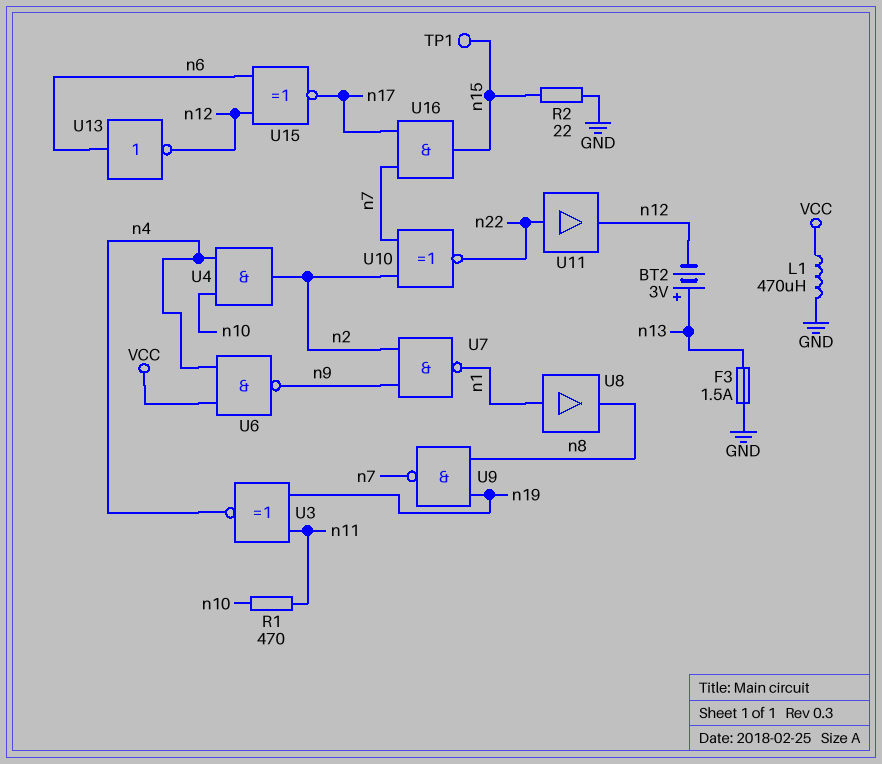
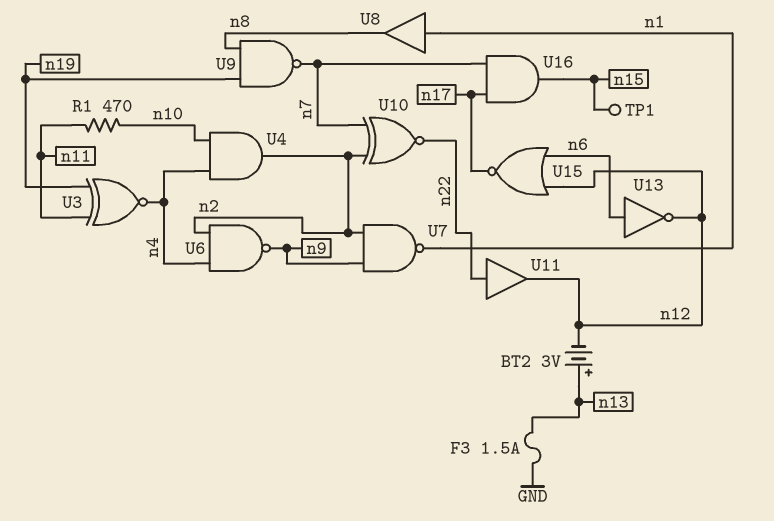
L1: 470uH (GND, VCC) -> none
R2: 22 (GND, n15) -> none
U6: NAND (in VCC, in n4, out n9) -> NAND (in n2, in n4, out n9)
U15: XNOR (in n6, in n12, out n17) -> NOR (in n6, in n12, out n17)

